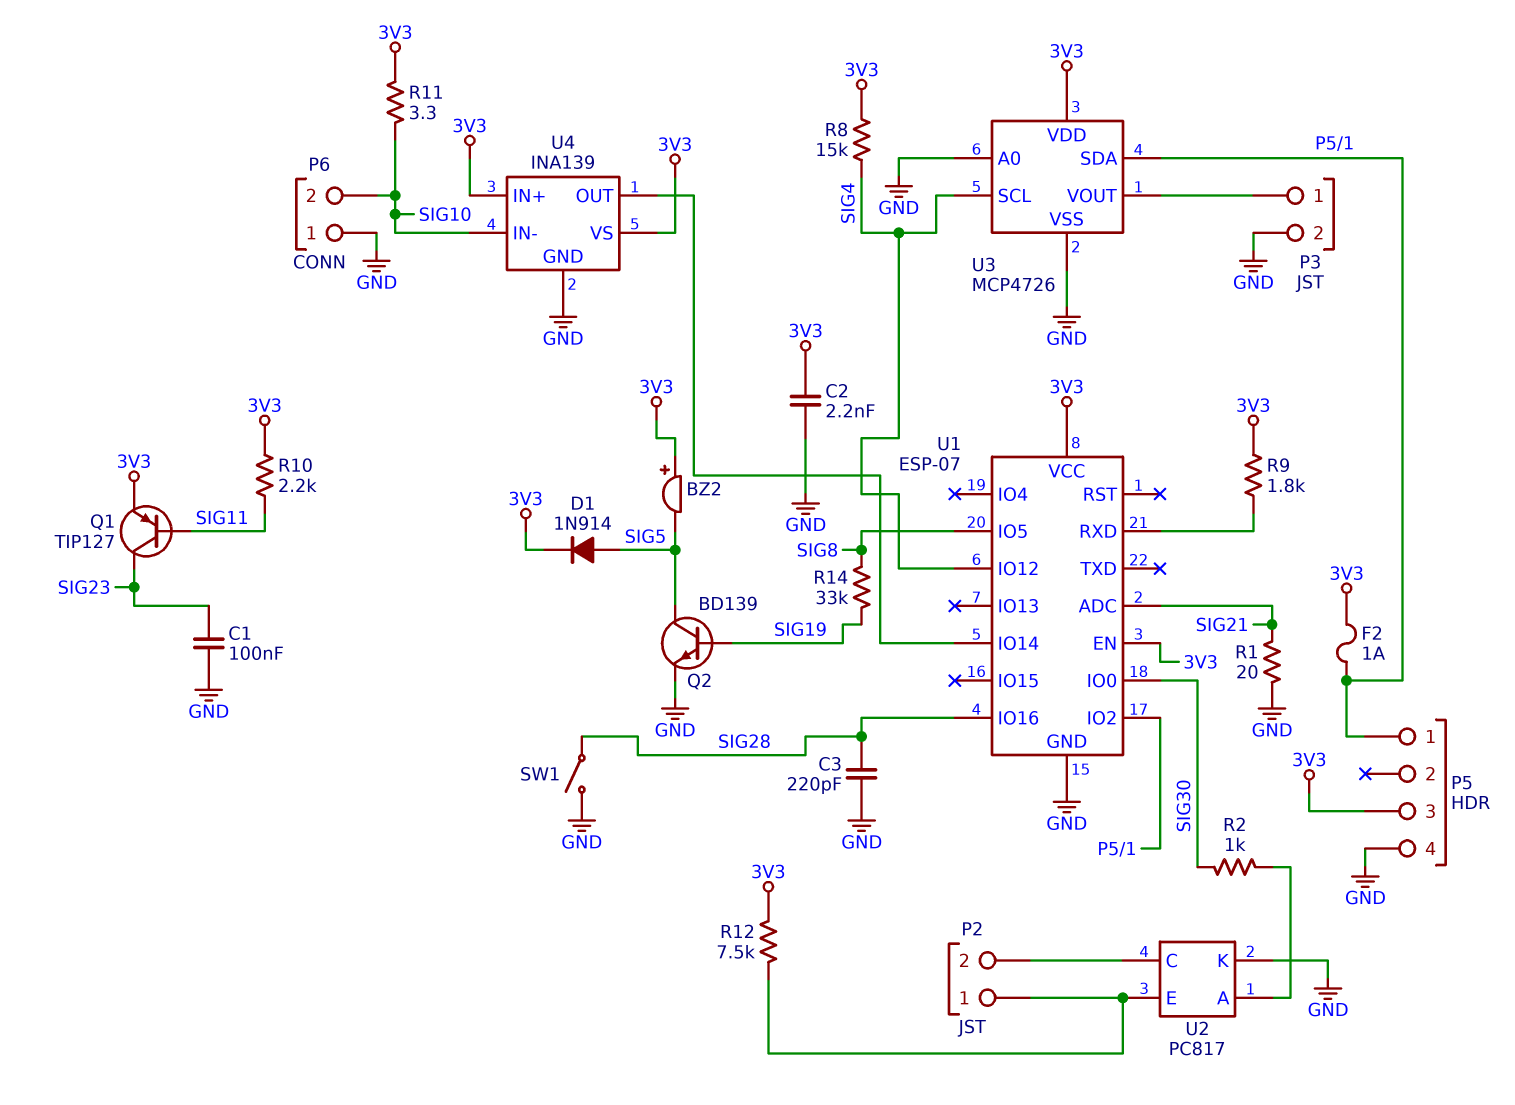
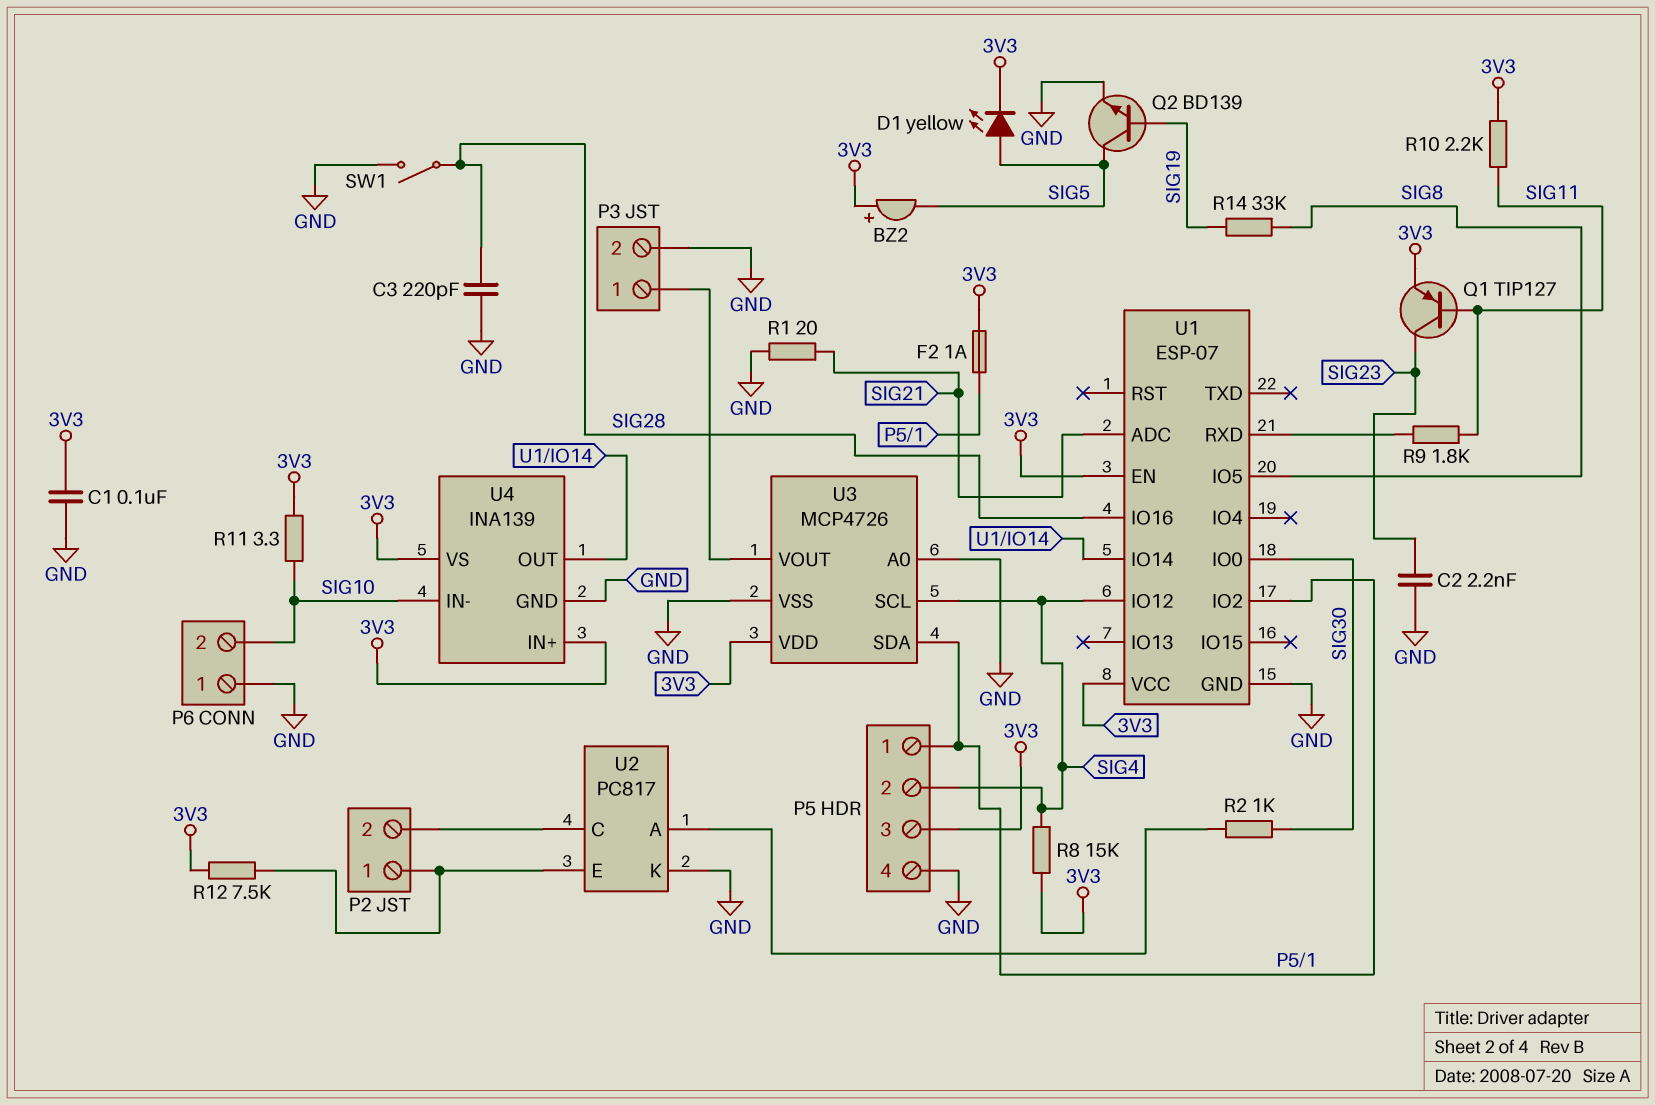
C1: 100nF (GND, SIG23) -> 100nF (3V3, GND)
C2: 2.2nF (3V3, GND) -> 2.2nF (GND, SIG23)
D1: diode 1N914 (A SIG5, K 3V3) -> LED yellow (A SIG5, K 3V3)
P5 pin 2: none -> SIG4
R9: 1.8k (3V3, U1/RXD) -> 1.8k (SIG11, U1/RXD)

